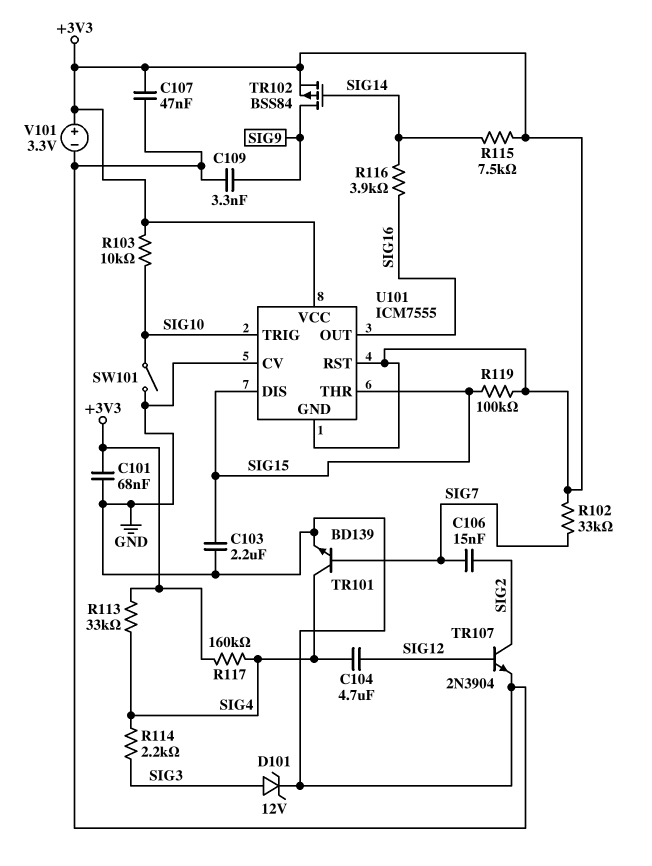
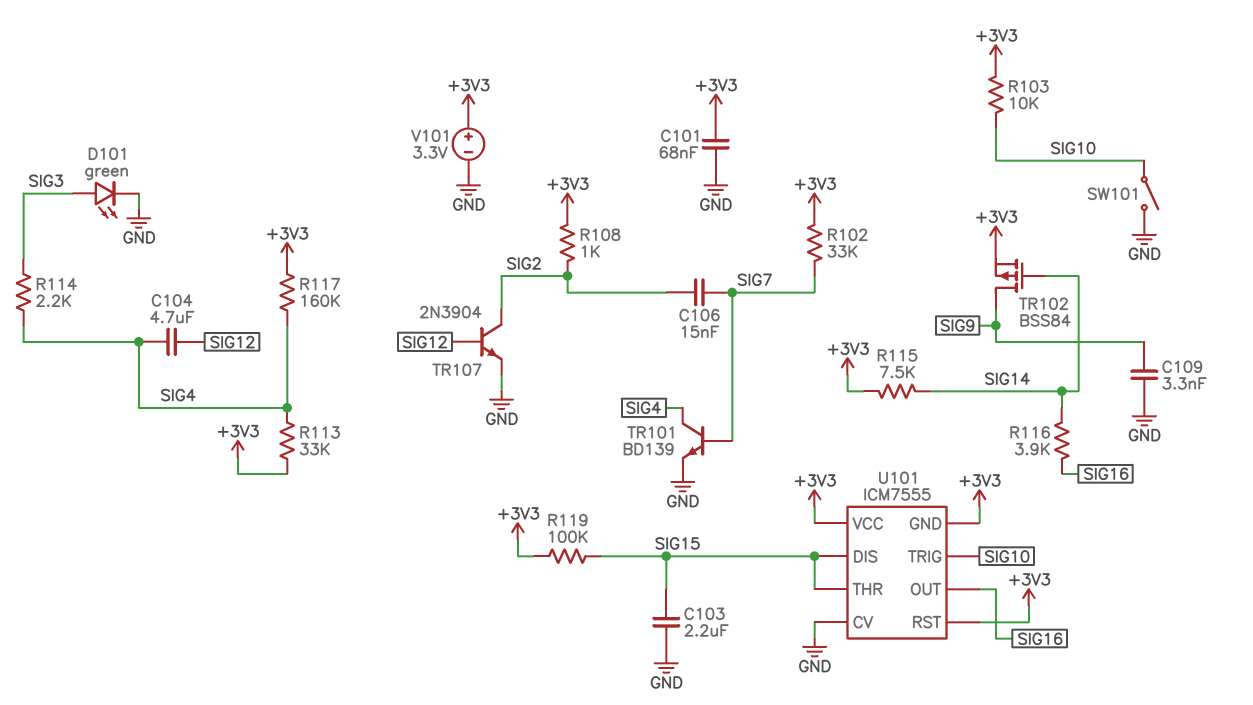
C107: 47nF (+3V3, GND) -> none
D101: zener 12V (A SIG3, K GND) -> LED green (A SIG3, K GND)
R108: none -> 1k (+3V3, SIG2)

